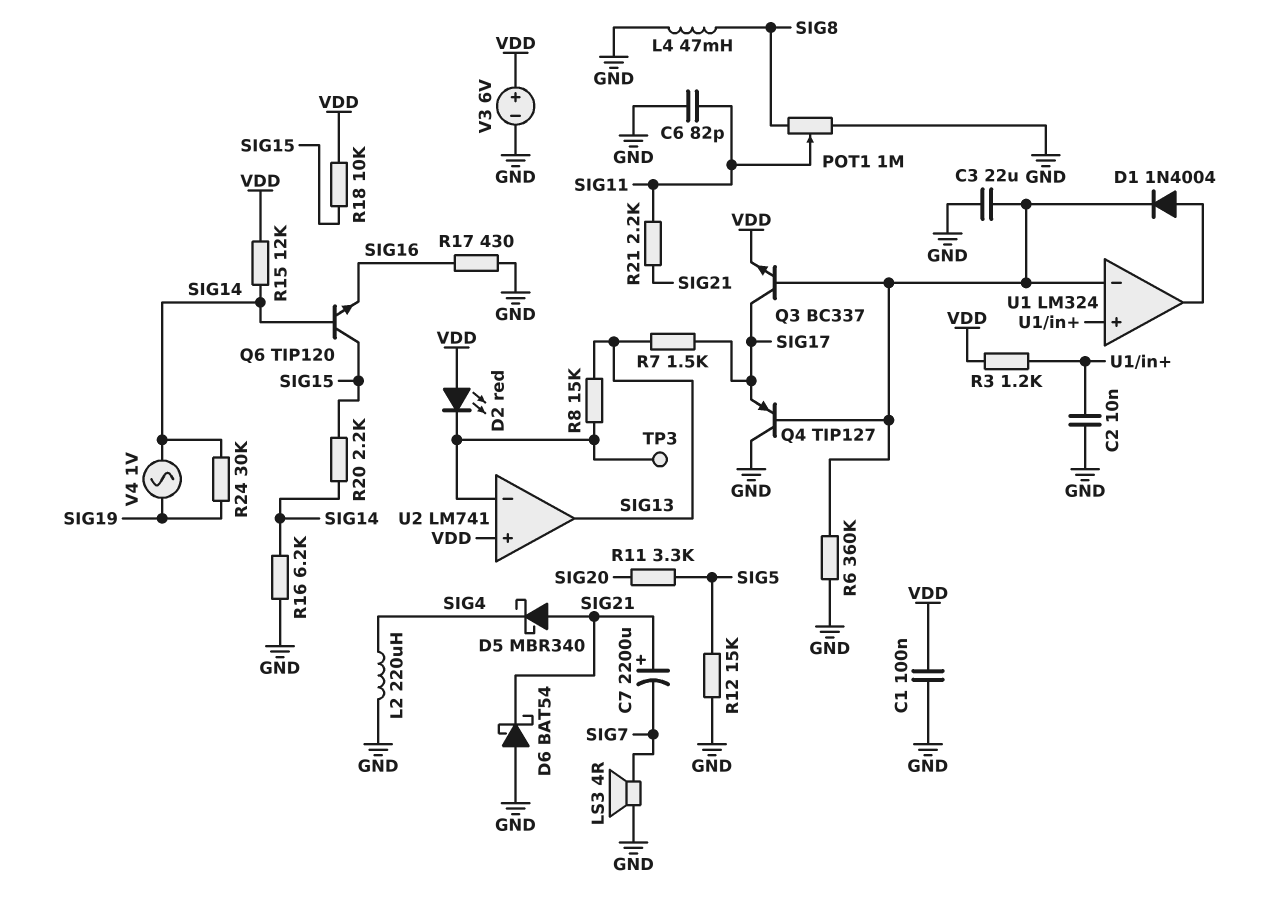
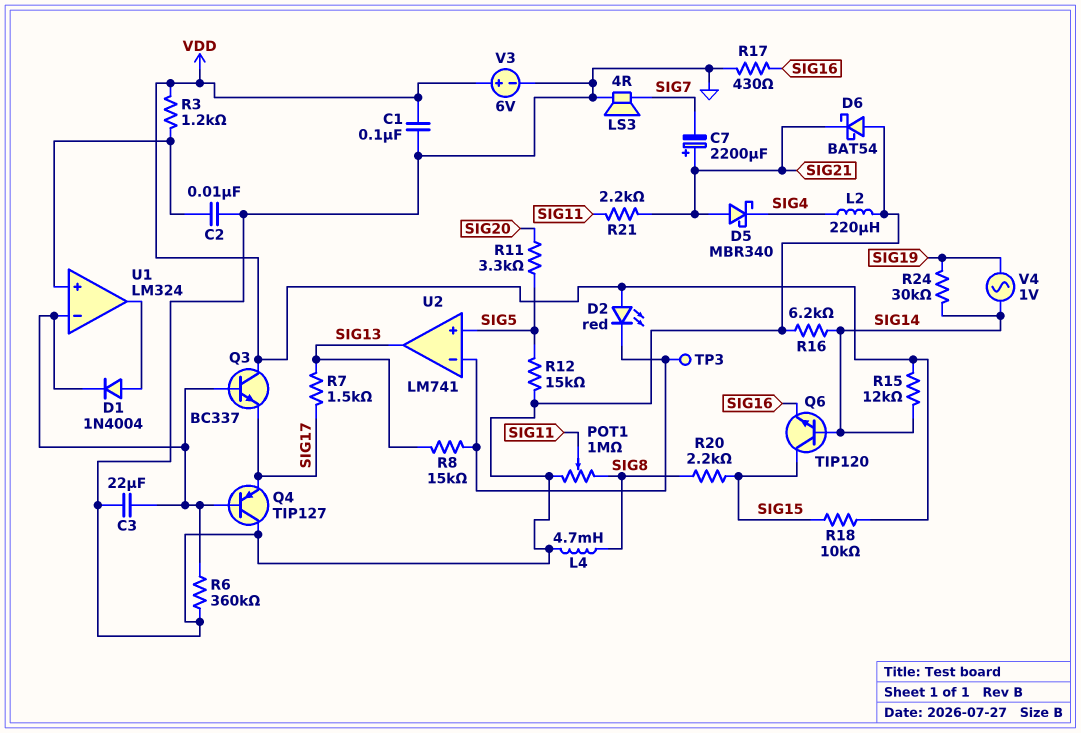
C6: 82pF (GND, SIG11) -> none
L4: 47mH (GND, SIG8) -> 4.7mH (GND, SIG8)
Q3: NPN BC337 (B U1/in-, C SIG17, E VDD) -> NPN BC337 (B U1/in-, C VDD, E SIG17)
R20: 2.2k (SIG14, SIG15) -> 2.2k (SIG8, SIG15)
U2 pin in+: VDD -> SIG5

